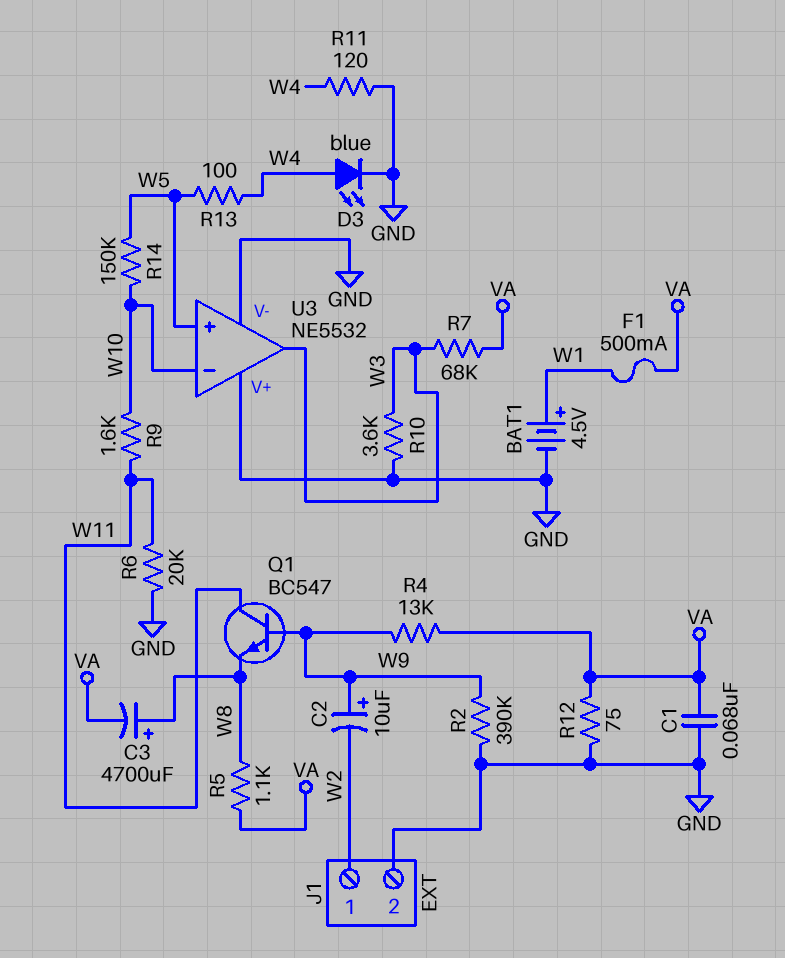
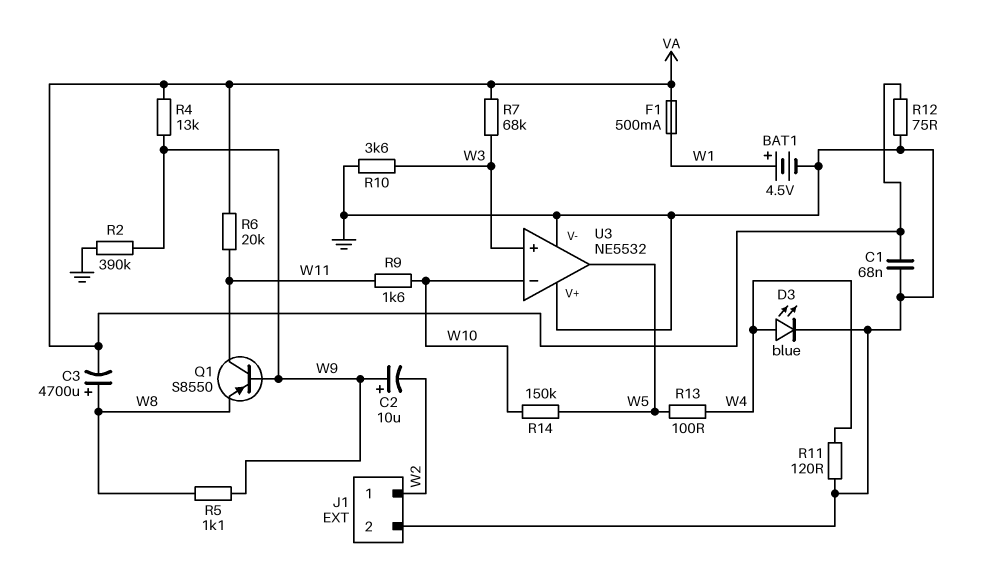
Q1: NPN BC547 (B W9, C W11, E W8) -> PNP S8550 (B W9, C W11, E W8)
R5: 1.1k (VA, W8) -> 1.1k (W8, W9)
R6: 20k (GND, W11) -> 20k (VA, W11)
U3 pin in+: W5 -> W3
U3 pin out: W3 -> W5

